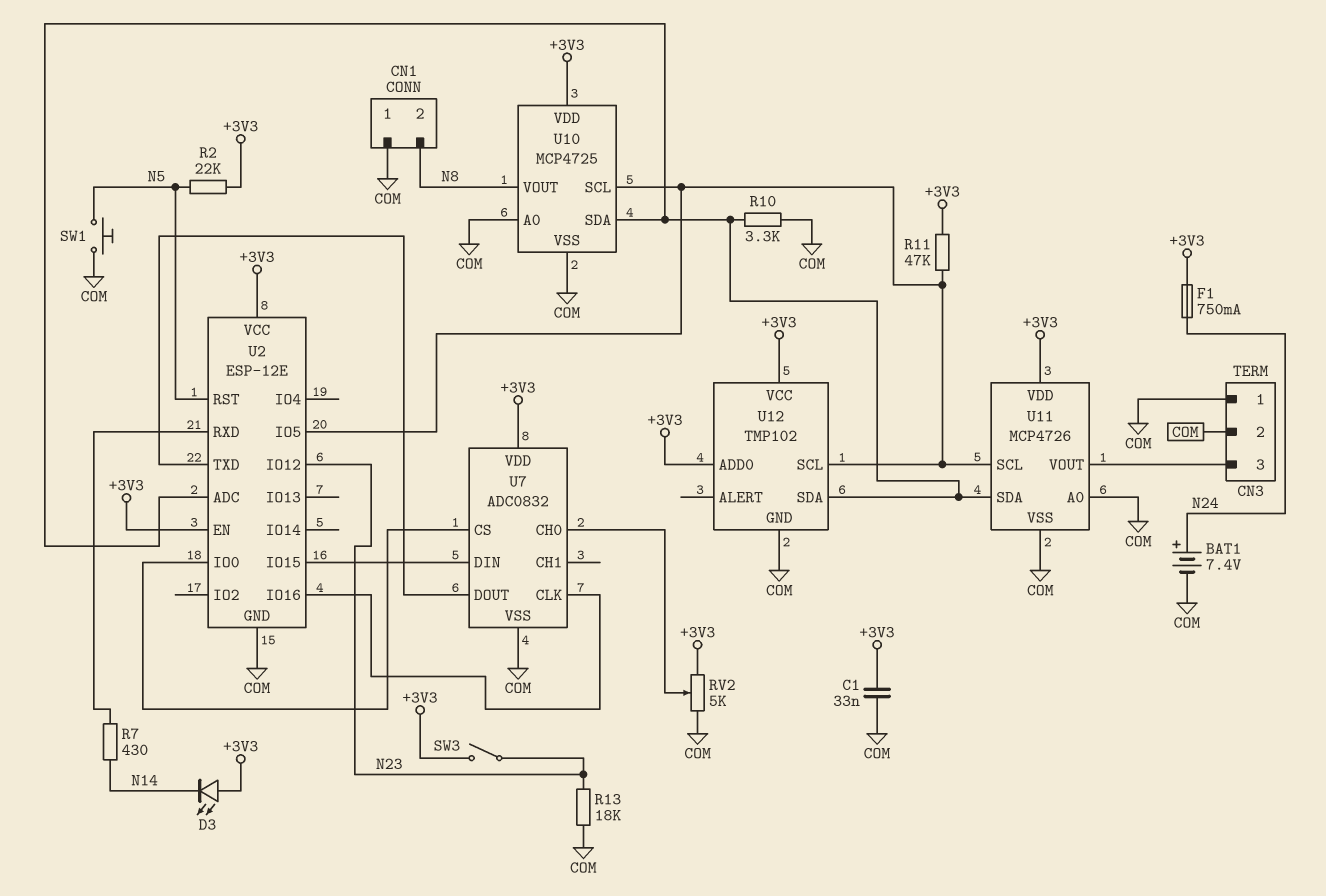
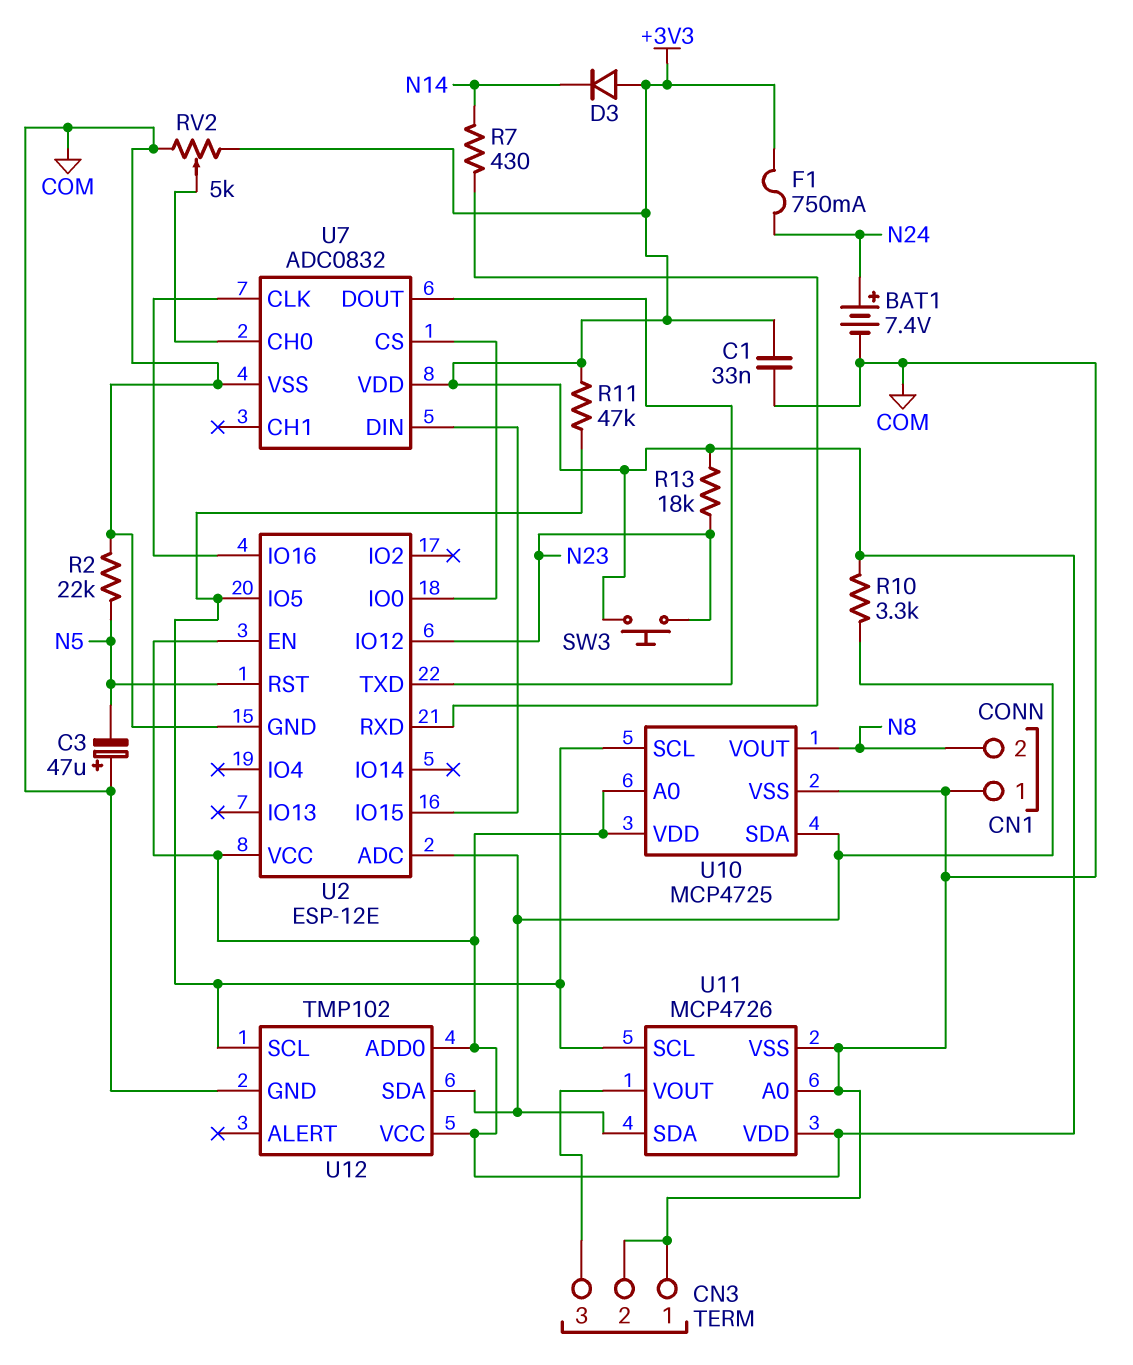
C3: none -> 47uF (plus COM, minus N5)
D3: LED (A +3V3, K N14) -> diode (A +3V3, K N14)
R2: 22k (+3V3, N5) -> 22k (COM, N5)
R10: 3.3k (COM, U2/ADC) -> 3.3k (+3V3, U2/ADC)
R13: 18k (COM, N23) -> 18k (+3V3, N23)
SW1: button (COM, N5) -> none
SW3: switch (+3V3, N23) -> button (+3V3, N23)
U10 pin A0: COM -> +3V3

